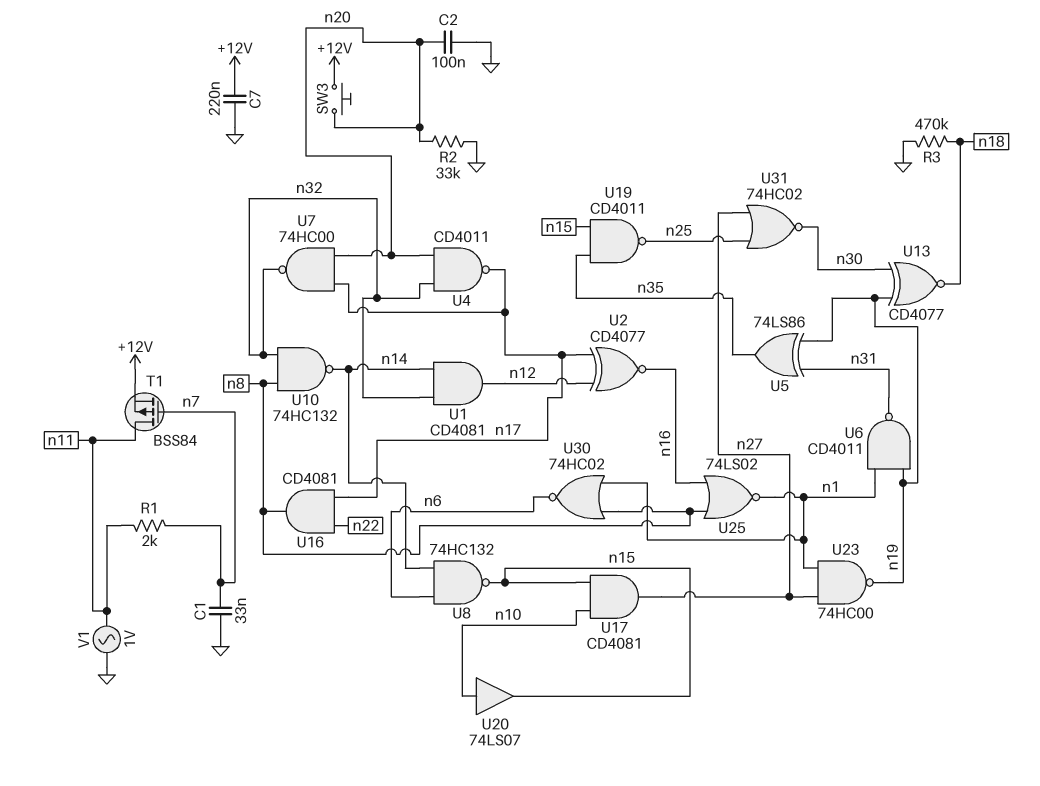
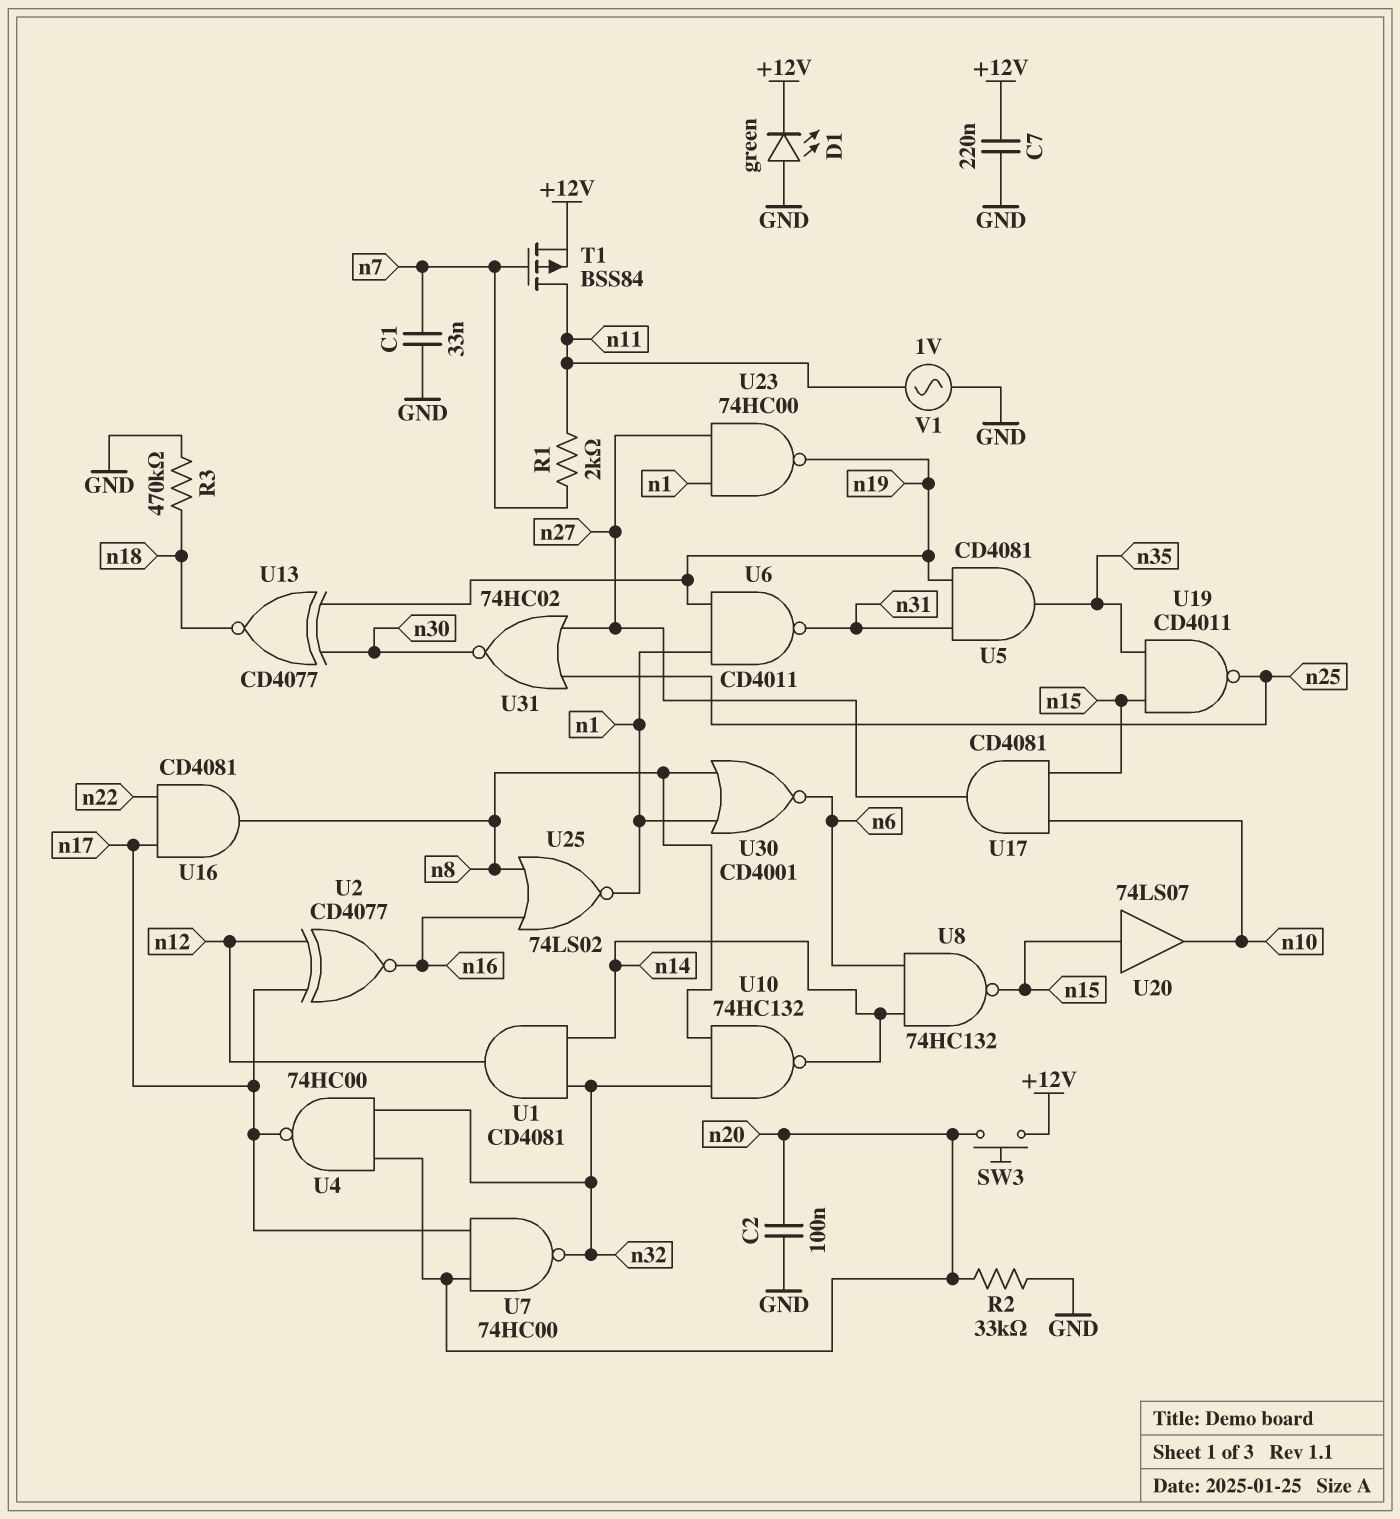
D1: none -> LED green (A GND, K +12V)
U4: NAND CD4011 (in n20, in n32, out n17) -> NAND 74HC00 (in n20, in n32, out n17)
U5: XOR 74LS86 (in n19, in n31, out n35) -> AND CD4081 (in n19, in n31, out n35)
U20: buffer 74LS07 (in n10, out n15) -> buffer 74LS07 (in n15, out n10)
U30: NOR 74HC02 (in n1, in n8, out n6) -> NOR CD4001 (in n1, in n8, out n6)

